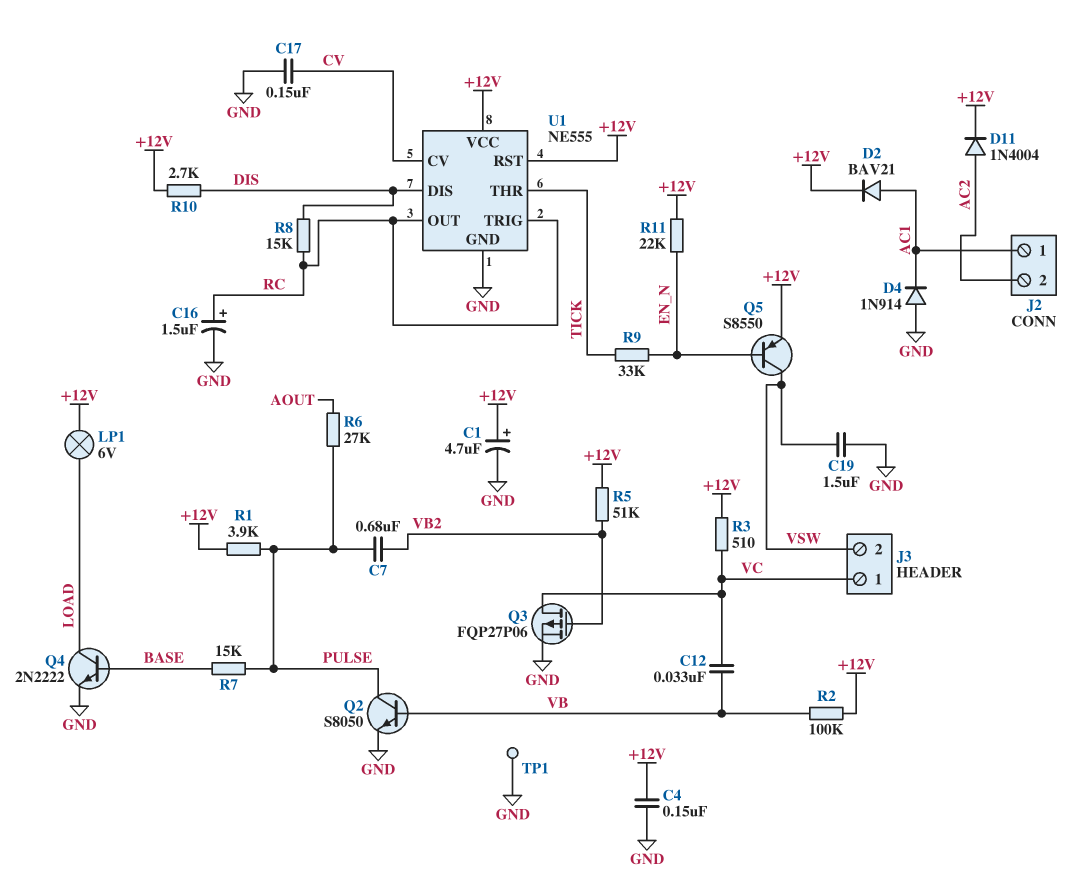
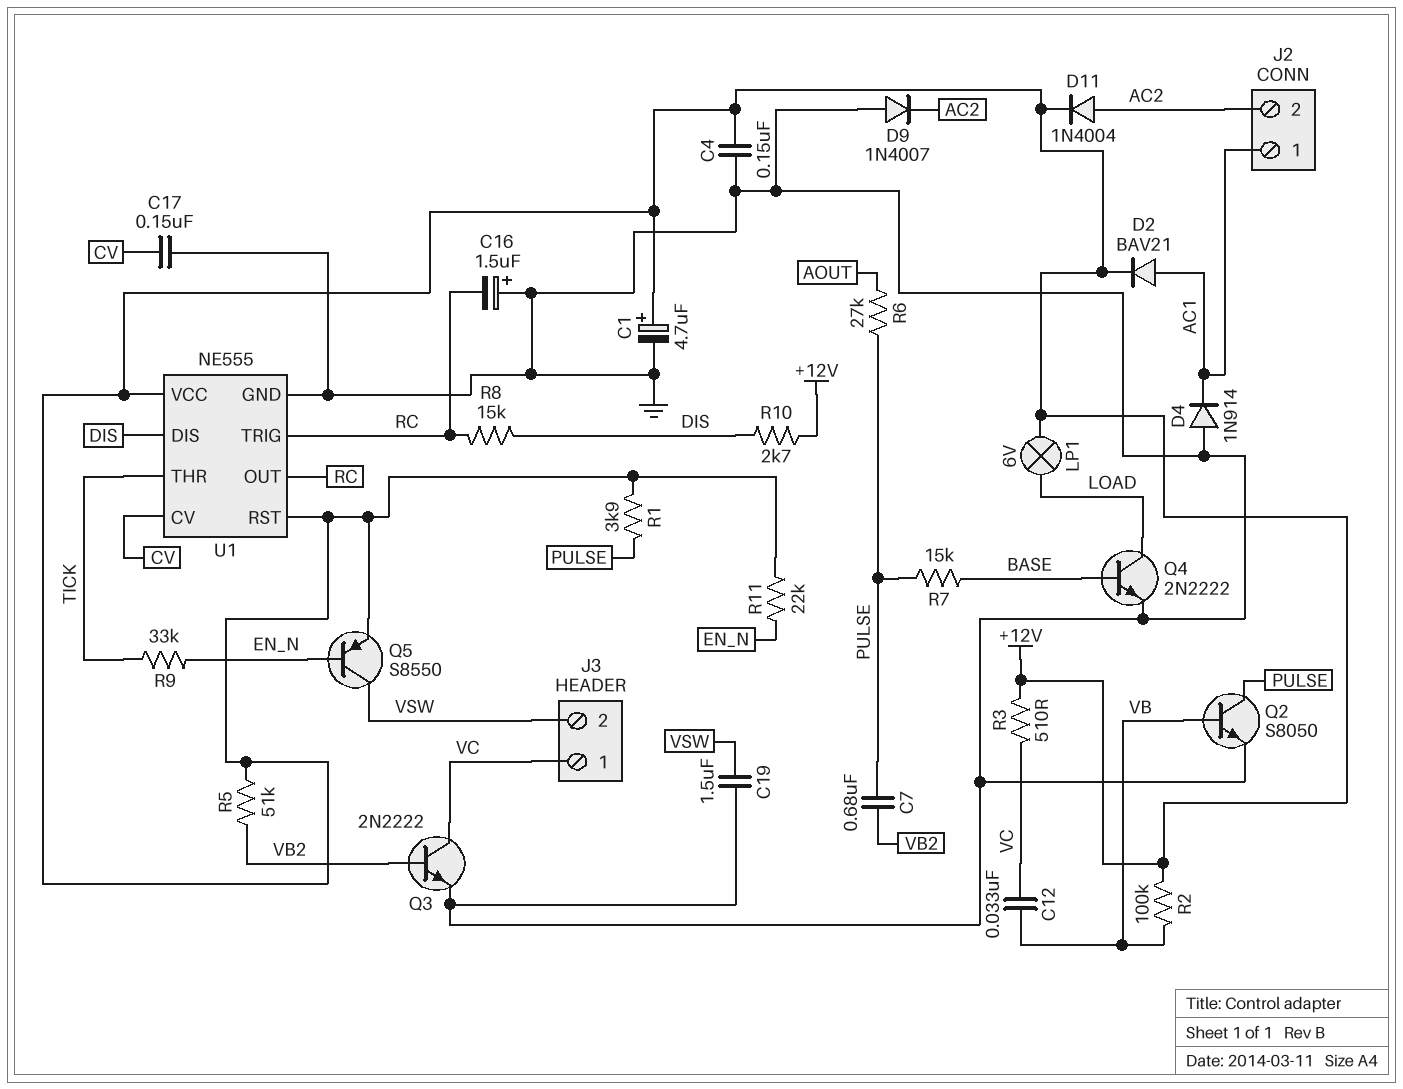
C16: 1.5uF (plus RC, minus GND) -> 1.5uF (plus GND, minus RC)
D9: none -> diode 1N4007 (A GND, K AC2)
Q3: PMOS FQP27P06 (G VB2, D VC, S GND) -> NPN 2N2222 (B VB2, C VC, E GND)
TP1: test point (GND) -> none

